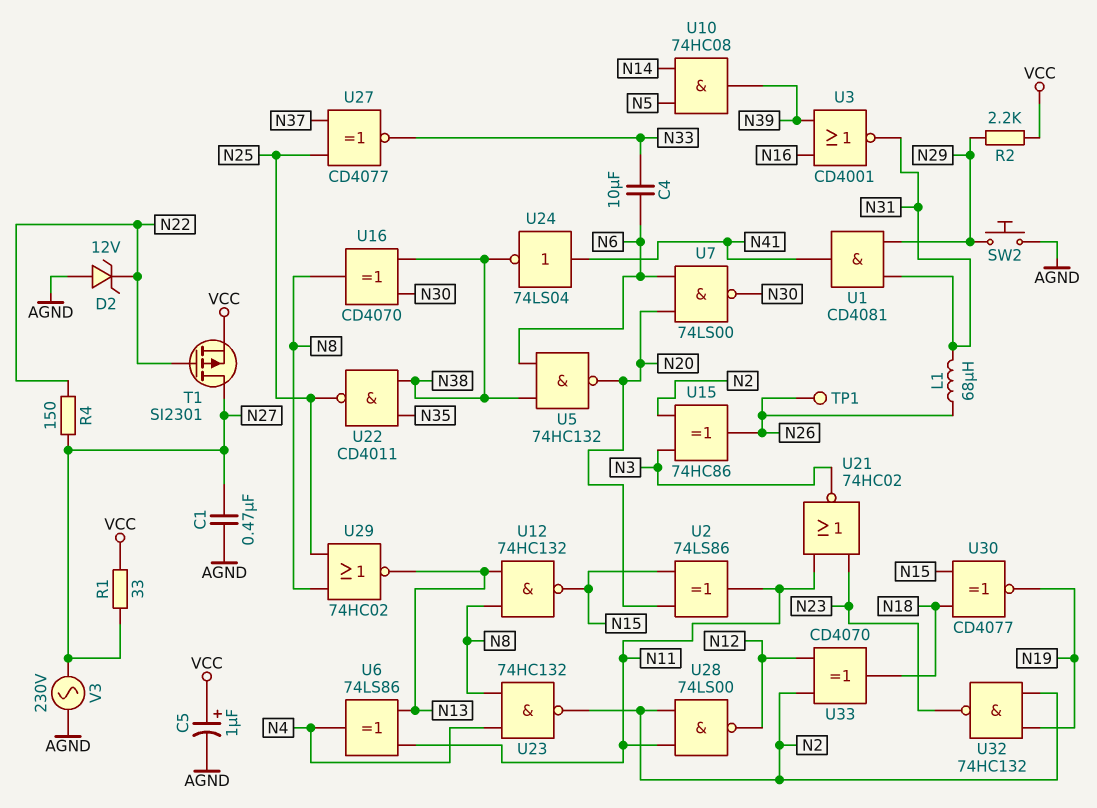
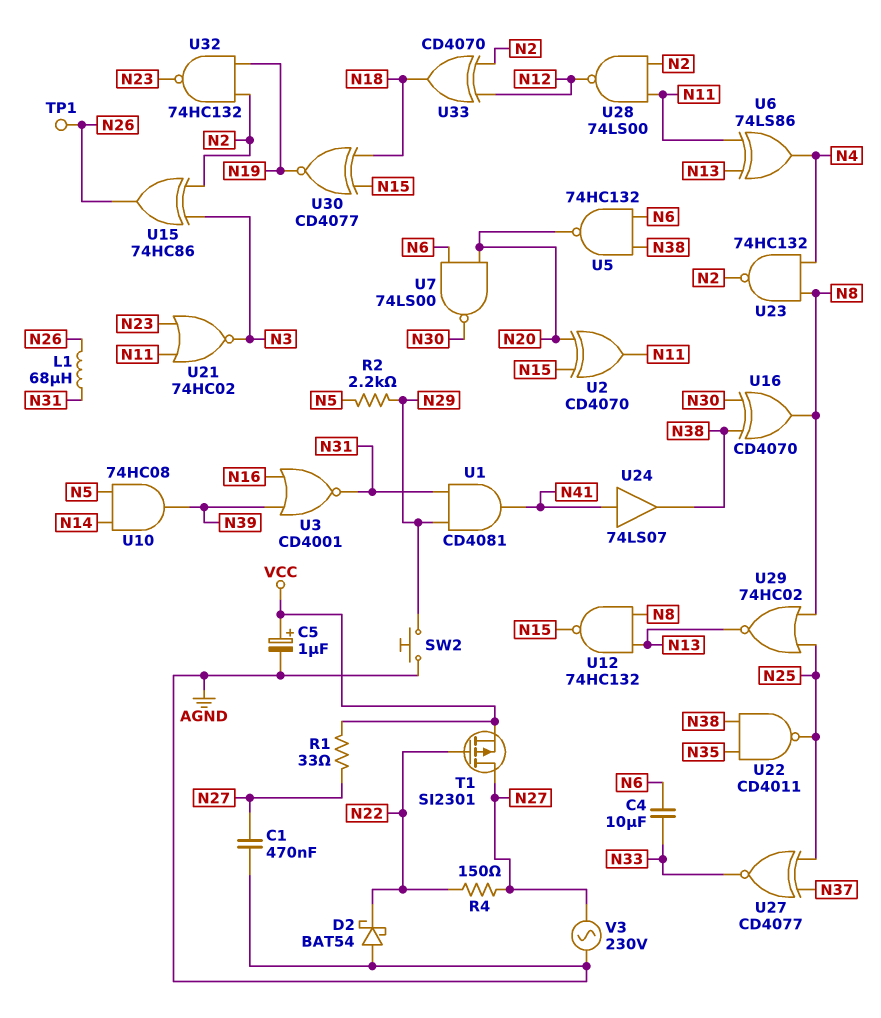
D2: zener 12V (A AGND, K N22) -> schottky BAT54 (A AGND, K N22)
R2: 2.2k (N29, VCC) -> 2.2k (N5, N29)
U2: XOR 74LS86 (in N15, in N20, out N11) -> XOR CD4070 (in N15, in N20, out N11)
U24: NOT 74LS04 (in N41, out N38) -> buffer 74LS07 (in N41, out N38)

